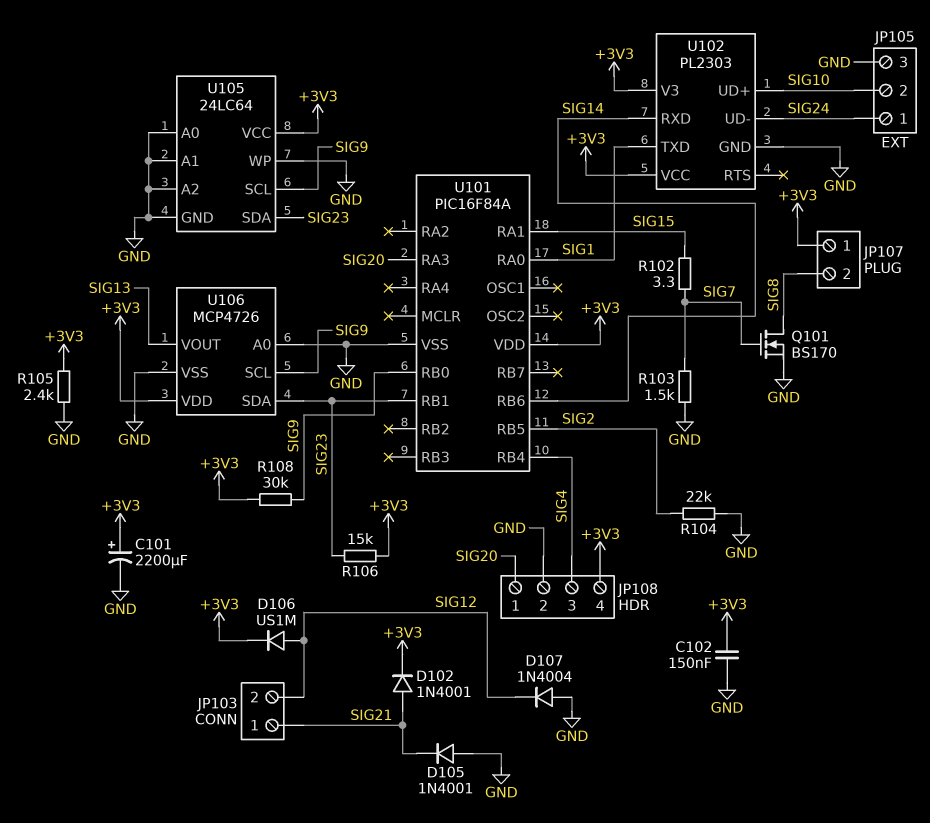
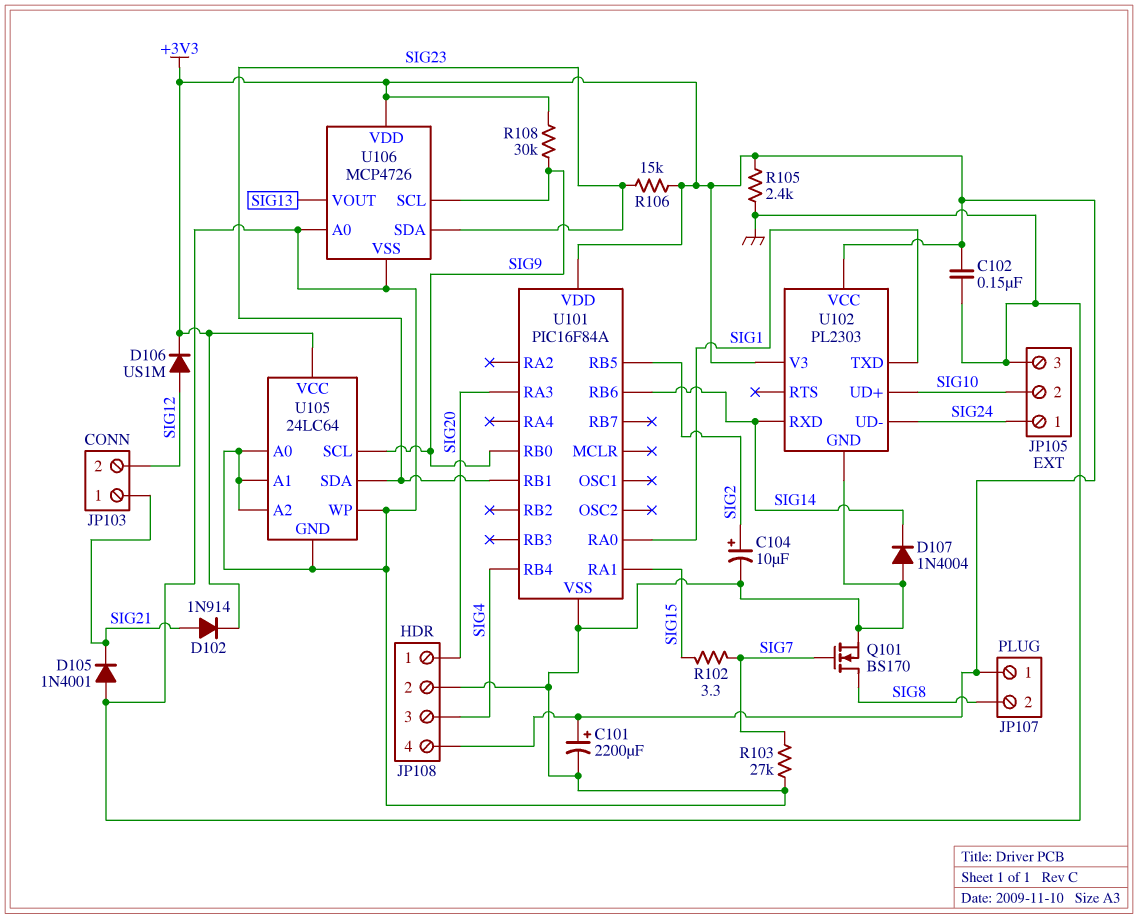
C104: none -> 10uF (plus SIG2, minus GND)
D102: diode 1N4001 (A SIG21, K +3V3) -> diode 1N914 (A SIG21, K +3V3)
D107: diode 1N4004 (A GND, K SIG12) -> diode 1N4004 (A GND, K SIG14)
R103: 1.5k (GND, SIG7) -> 27k (GND, SIG7)
R104: 22k (GND, SIG2) -> none

